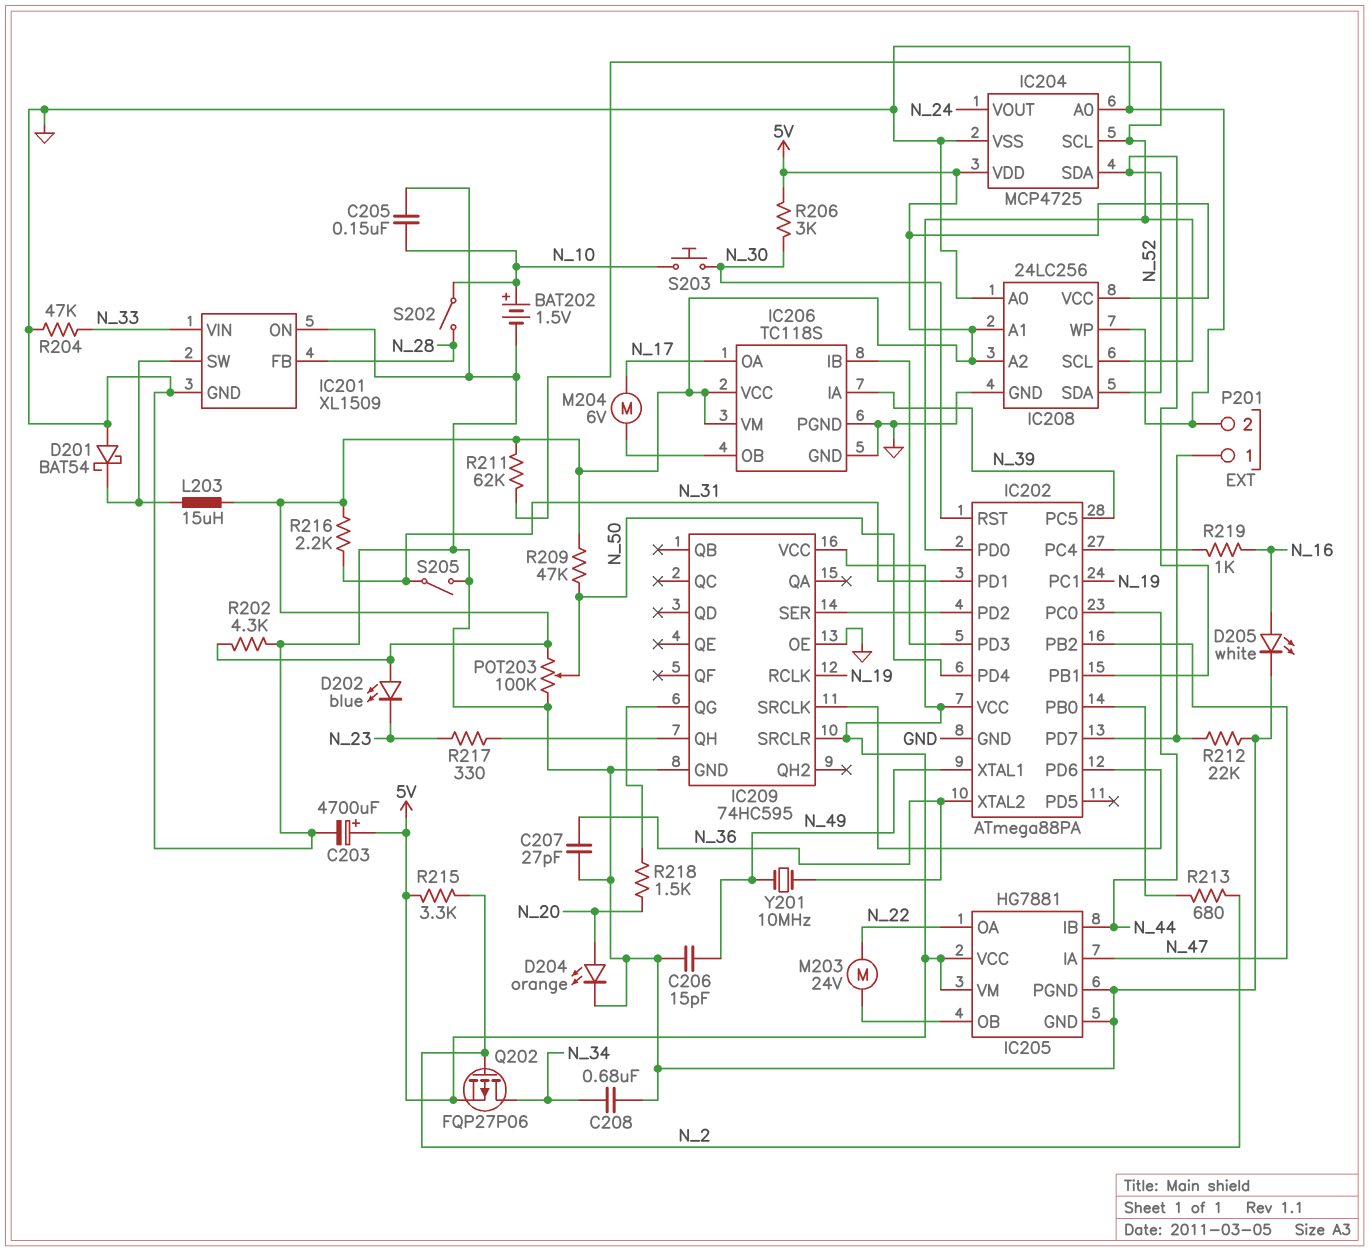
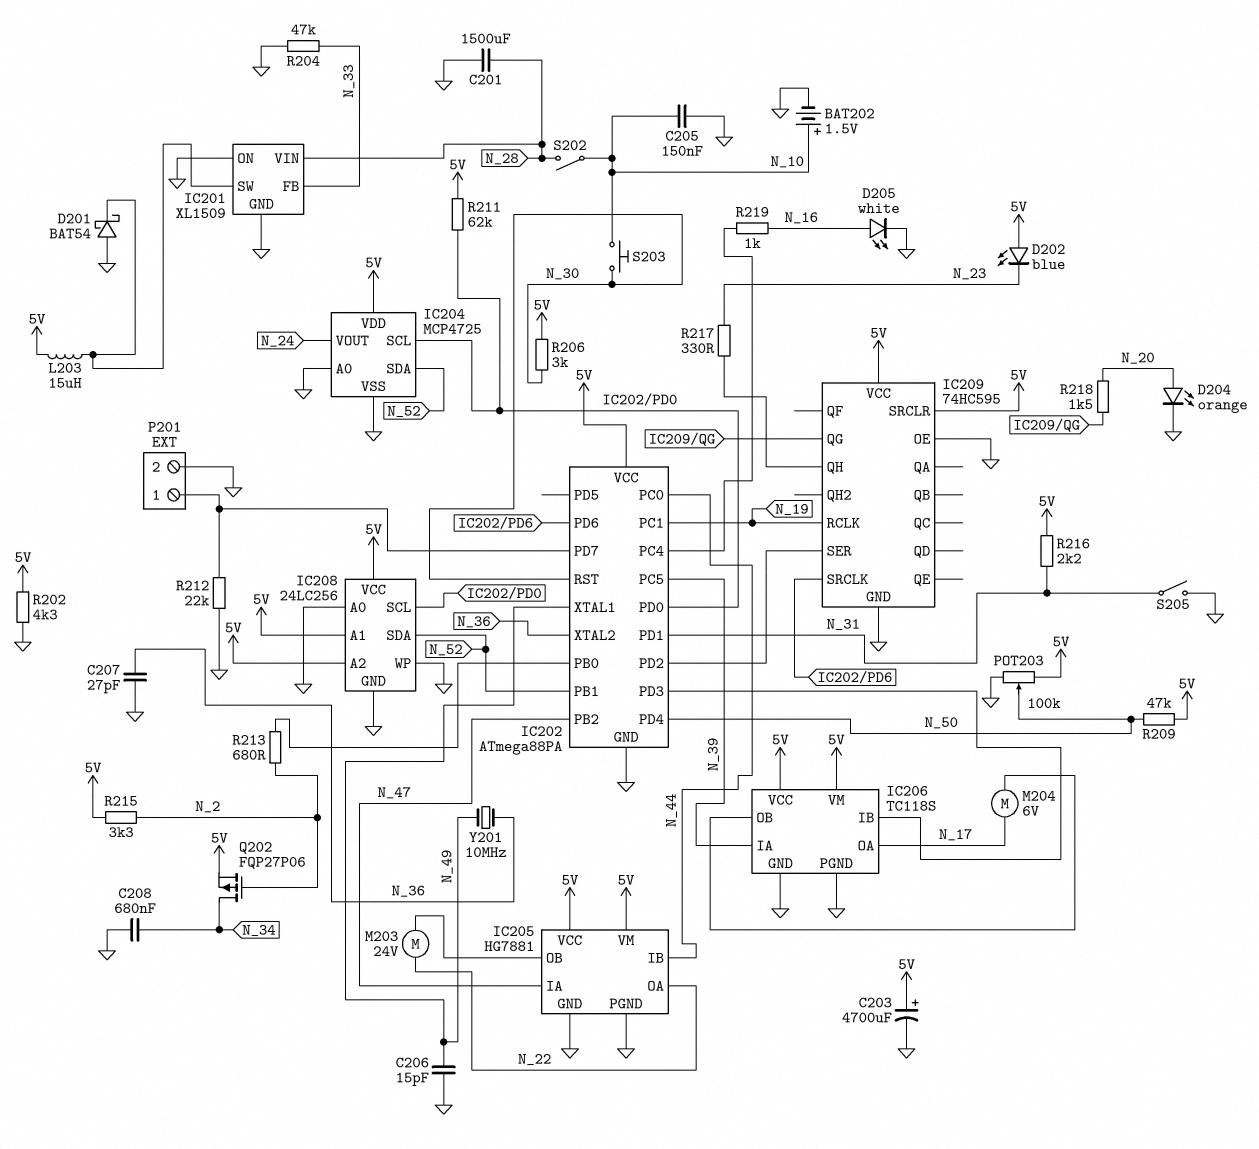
C201: none -> 1500uF (GND, N_28)
IC201 pin FB: N_28 -> N_33
IC201 pin VIN: N_33 -> N_28

